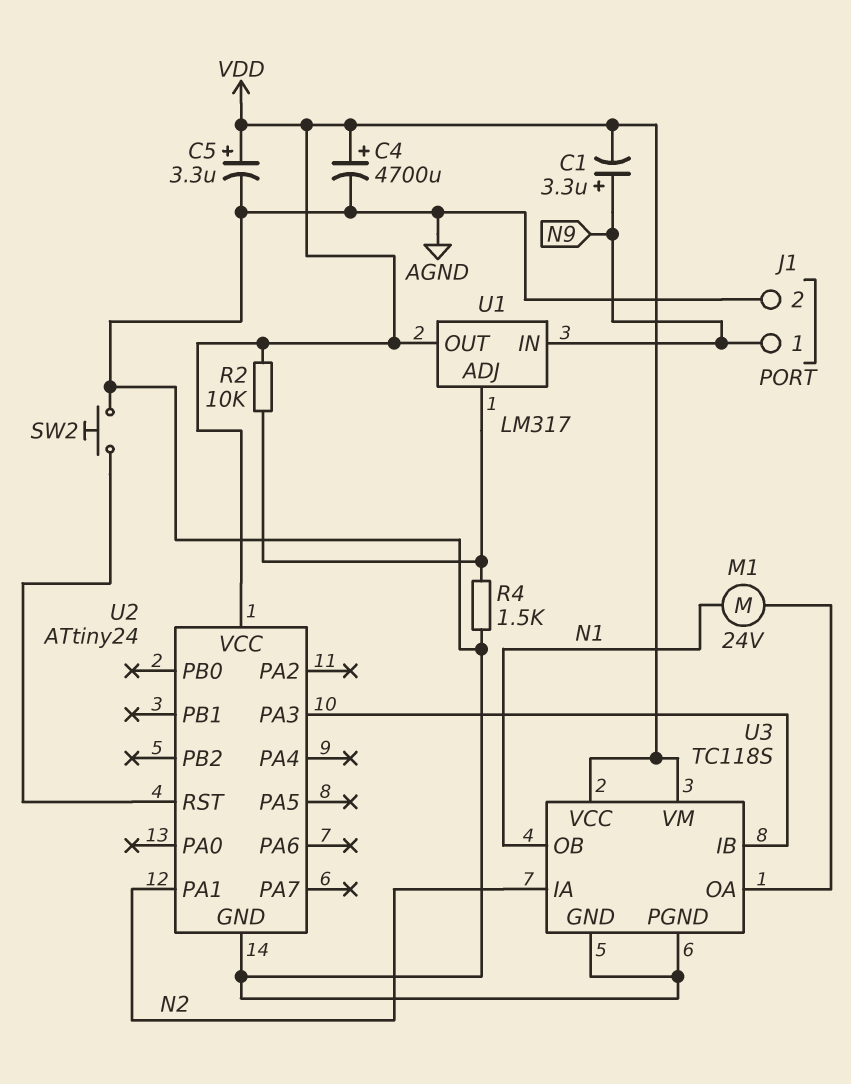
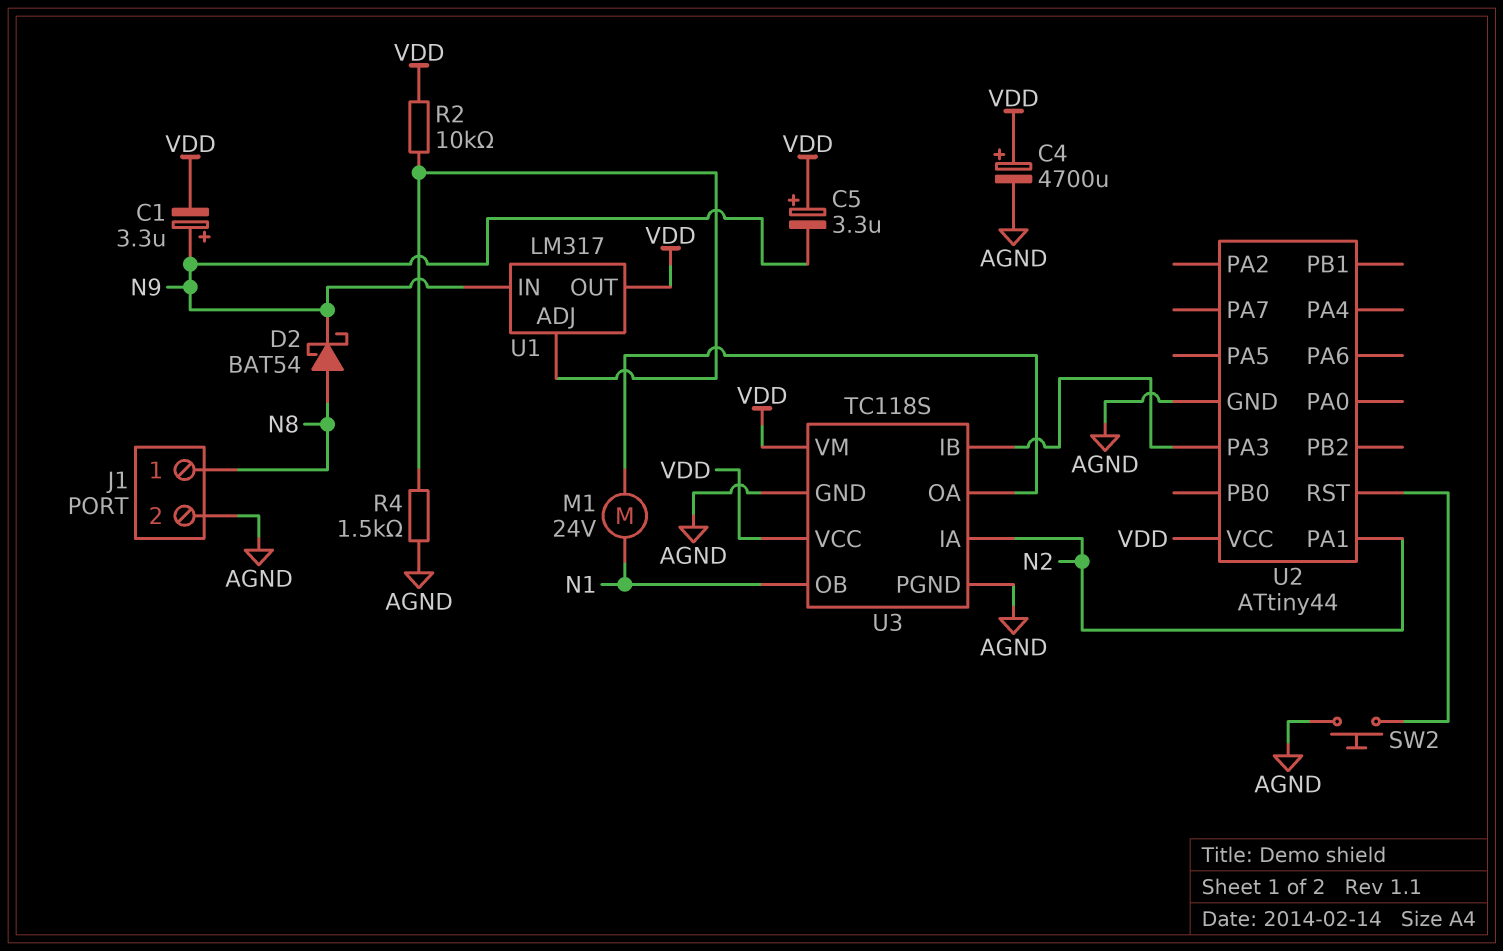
C5: 3.3uF (plus VDD, minus AGND) -> 3.3uF (plus VDD, minus N9)
D2: none -> schottky BAT54 (A N8, K N9)
J1 pin 1: N9 -> N8
U2: ATtiny24 -> ATtiny44

